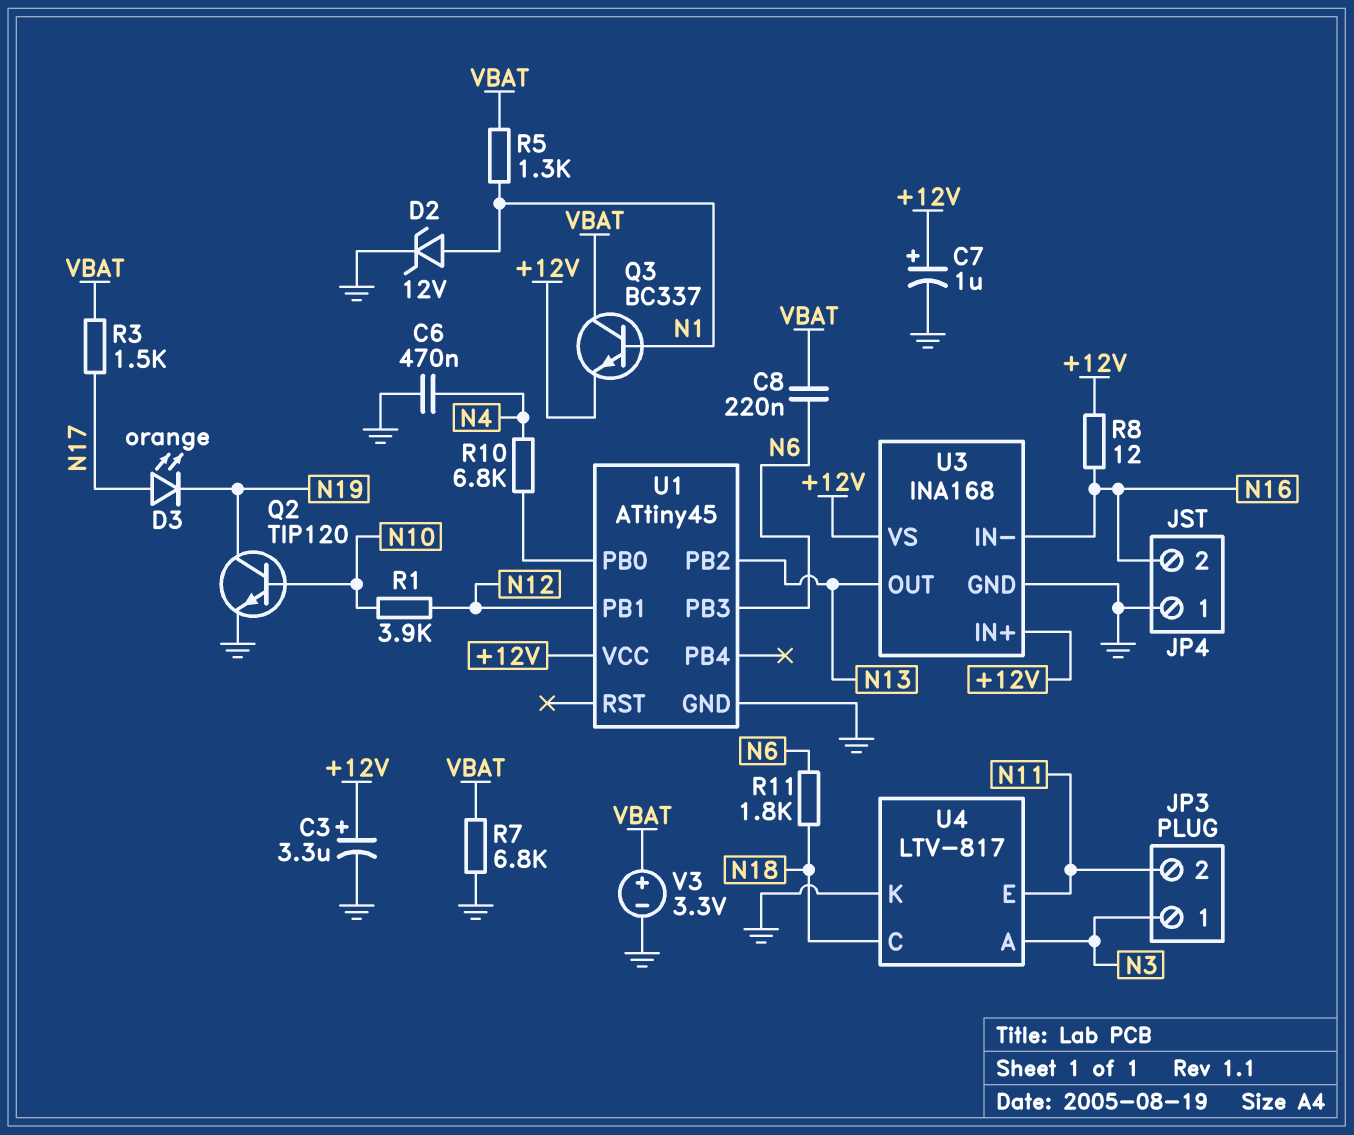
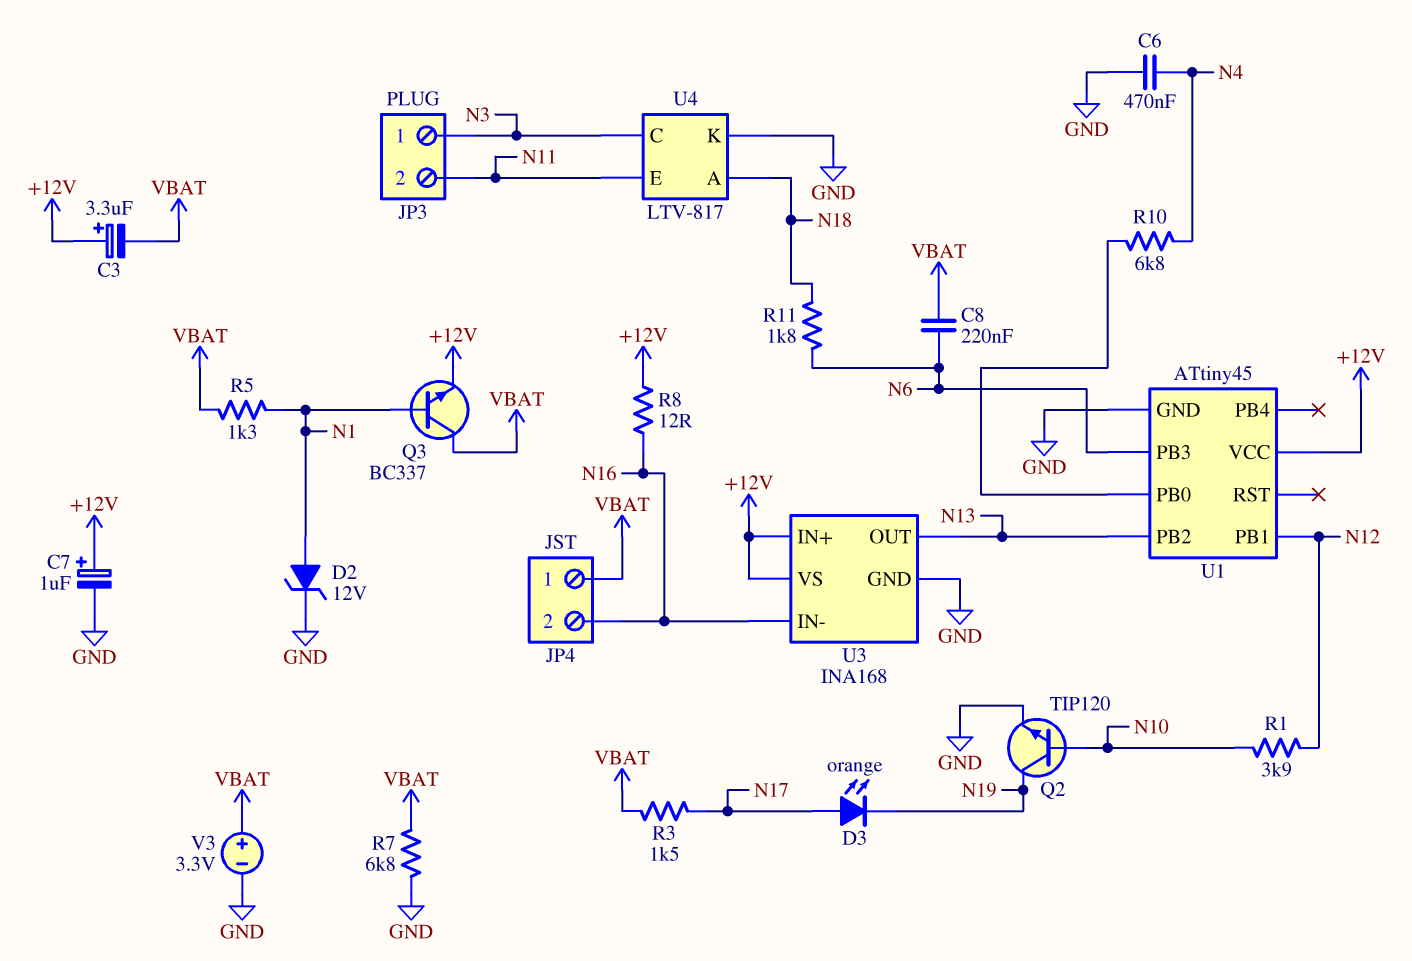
C3: 3.3uF (plus +12V, minus GND) -> 3.3uF (plus +12V, minus VBAT)
JP4 pin 1: GND -> VBAT
U4 pin A: N3 -> N18
U4 pin C: N18 -> N3

